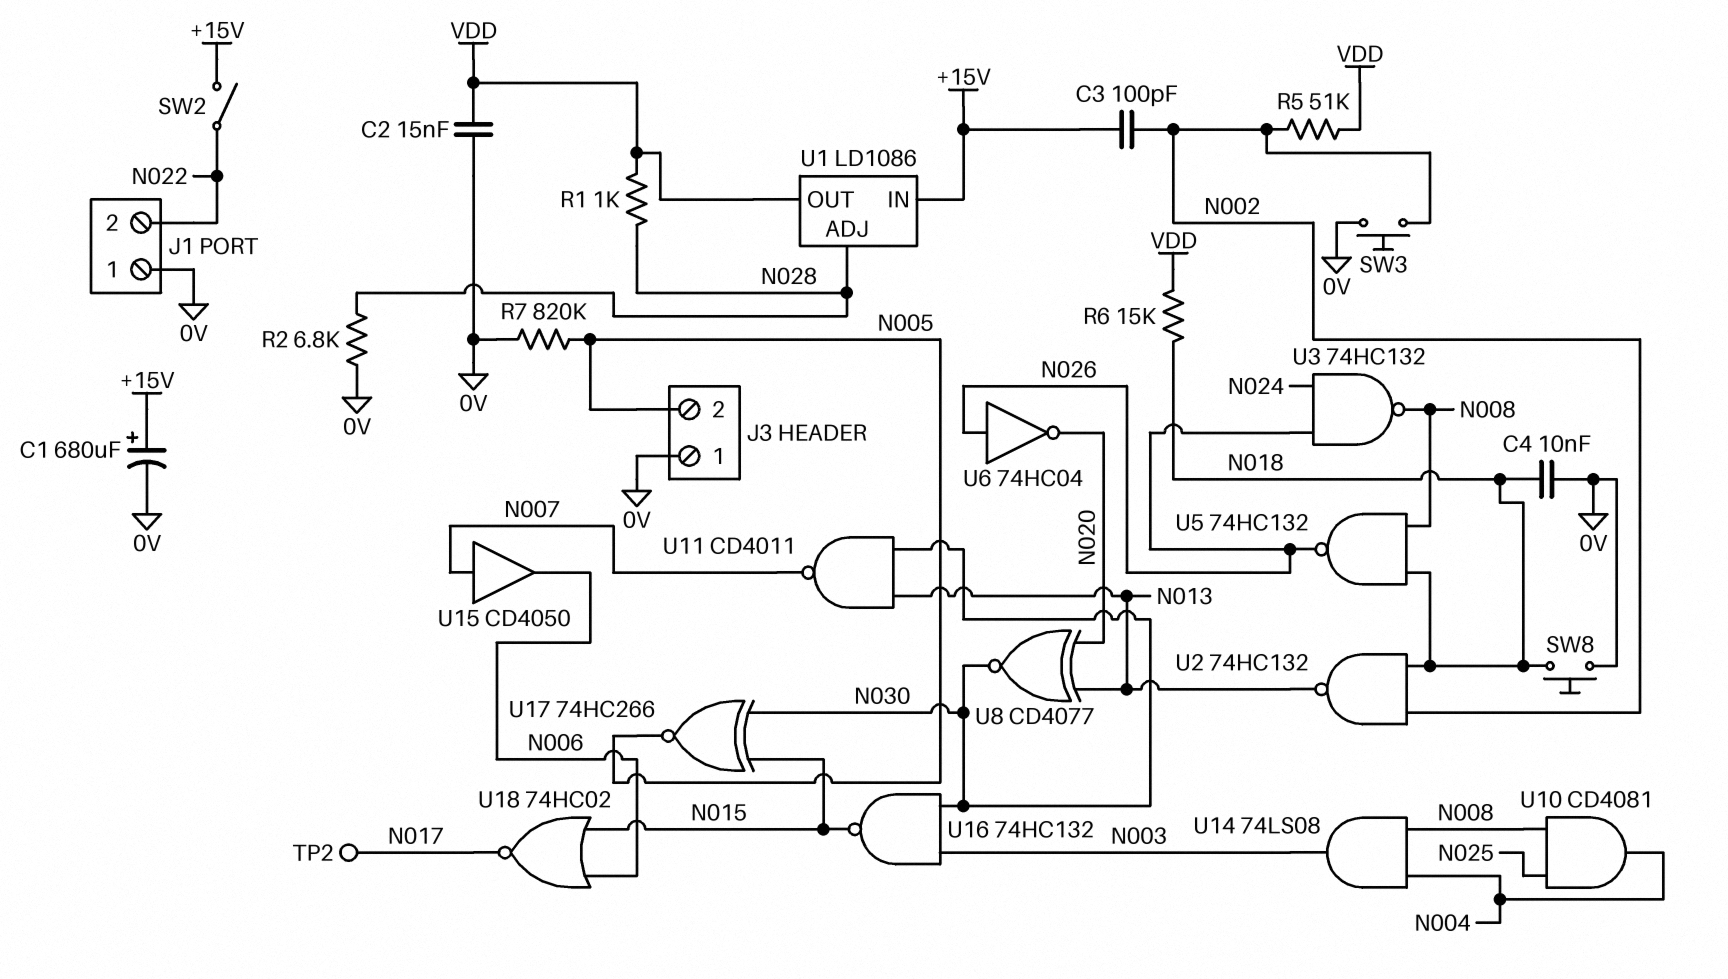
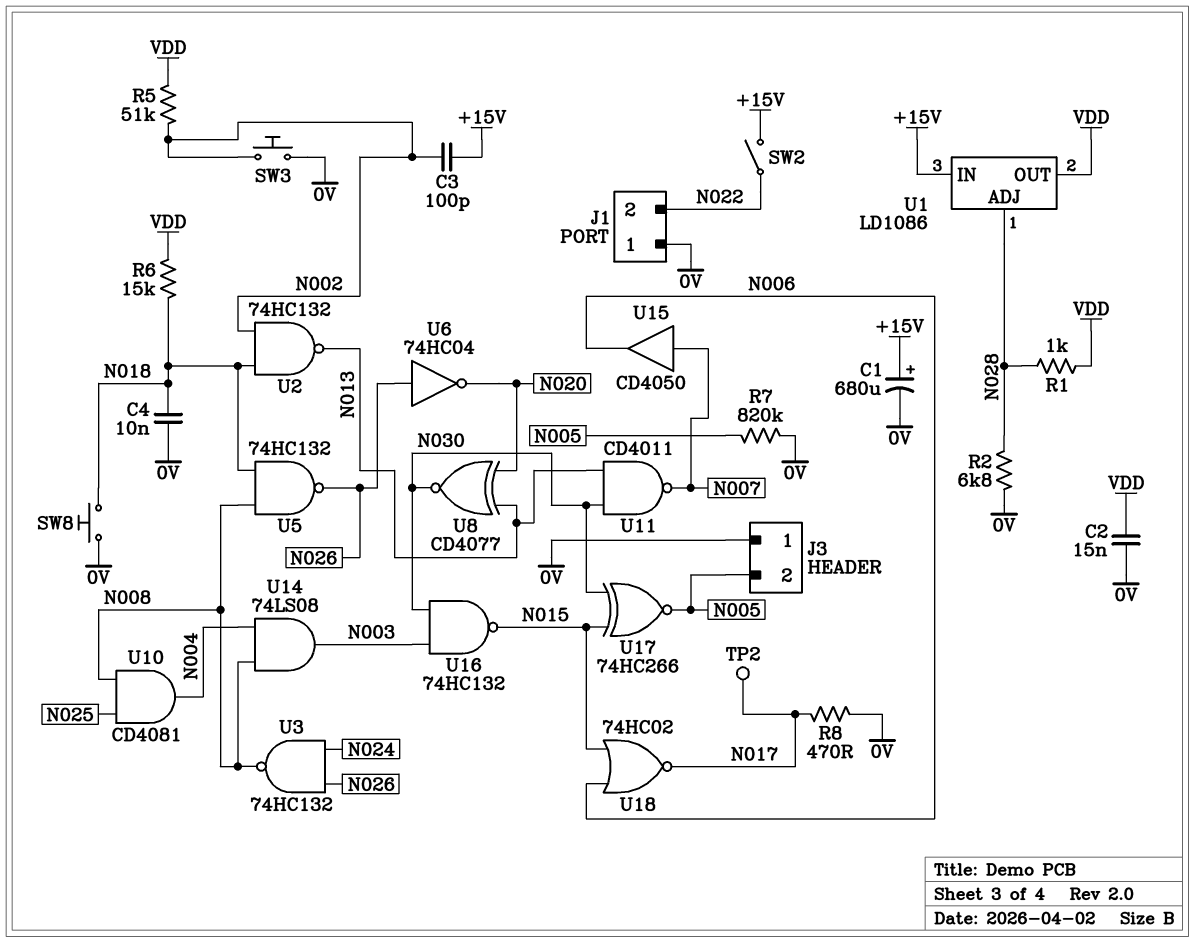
R8: none -> 470 (0V, N017)

